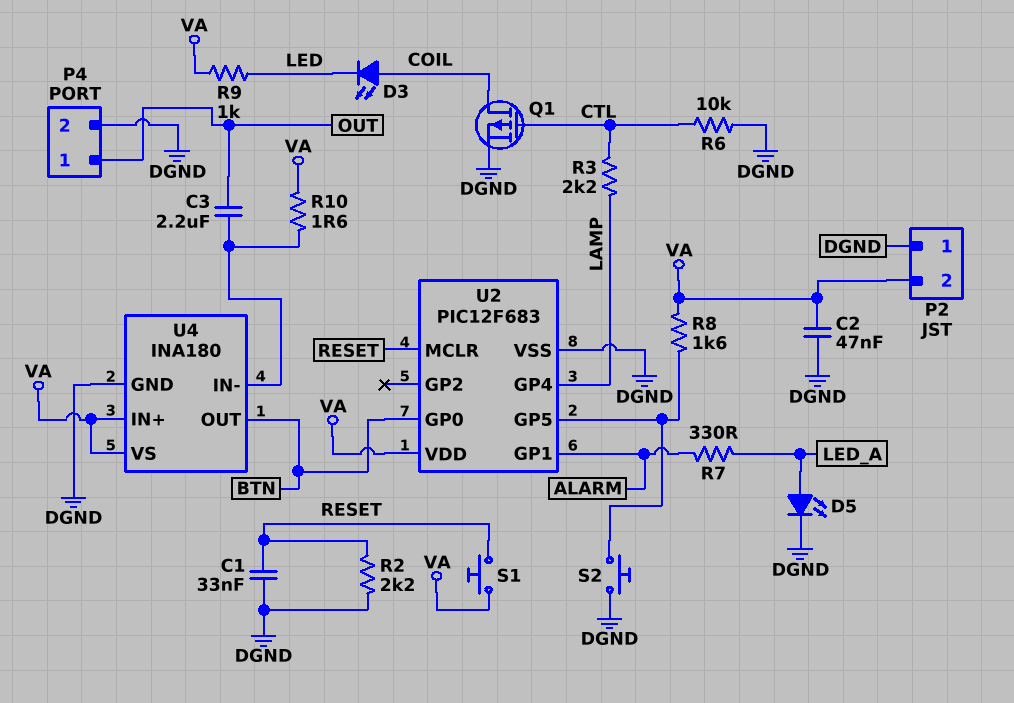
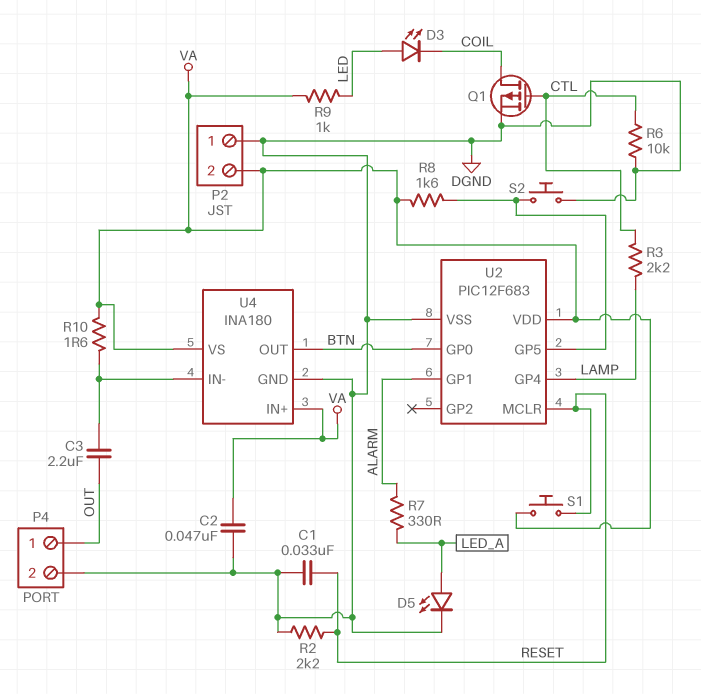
D3: LED (A COIL, K LED) -> LED (A LED, K COIL)

